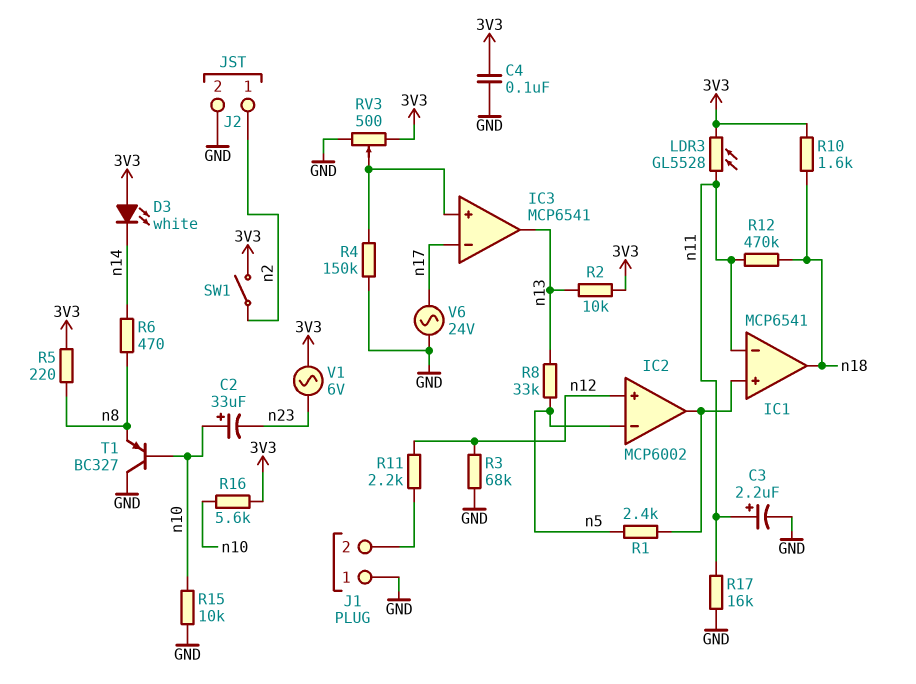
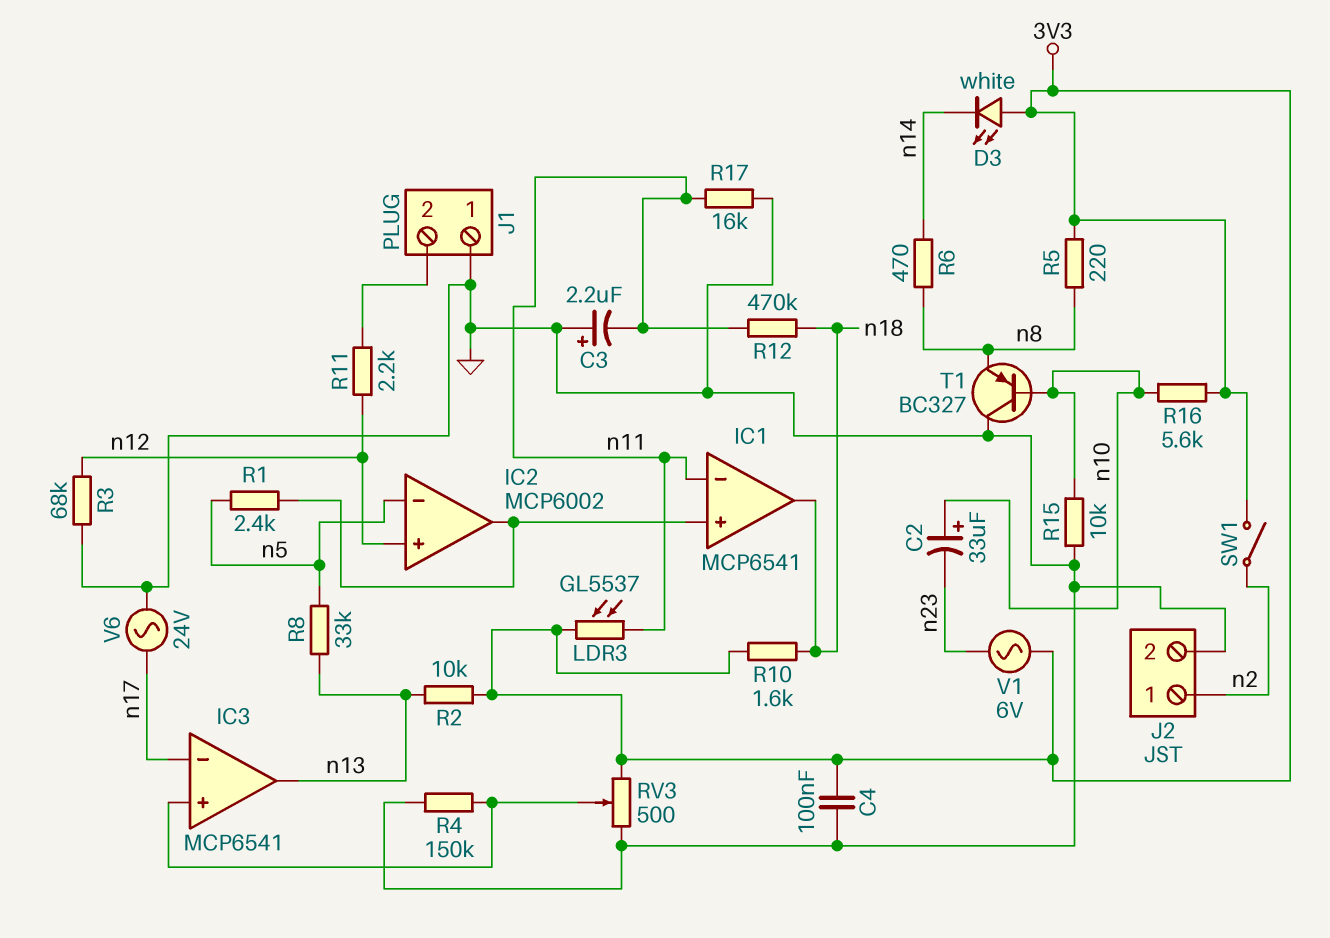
C3: 2.2uF (plus n11, minus GND) -> 2.2uF (plus GND, minus n11)
LDR3: GL5528 (3V3, n11) -> GL5537 (3V3, n11)

